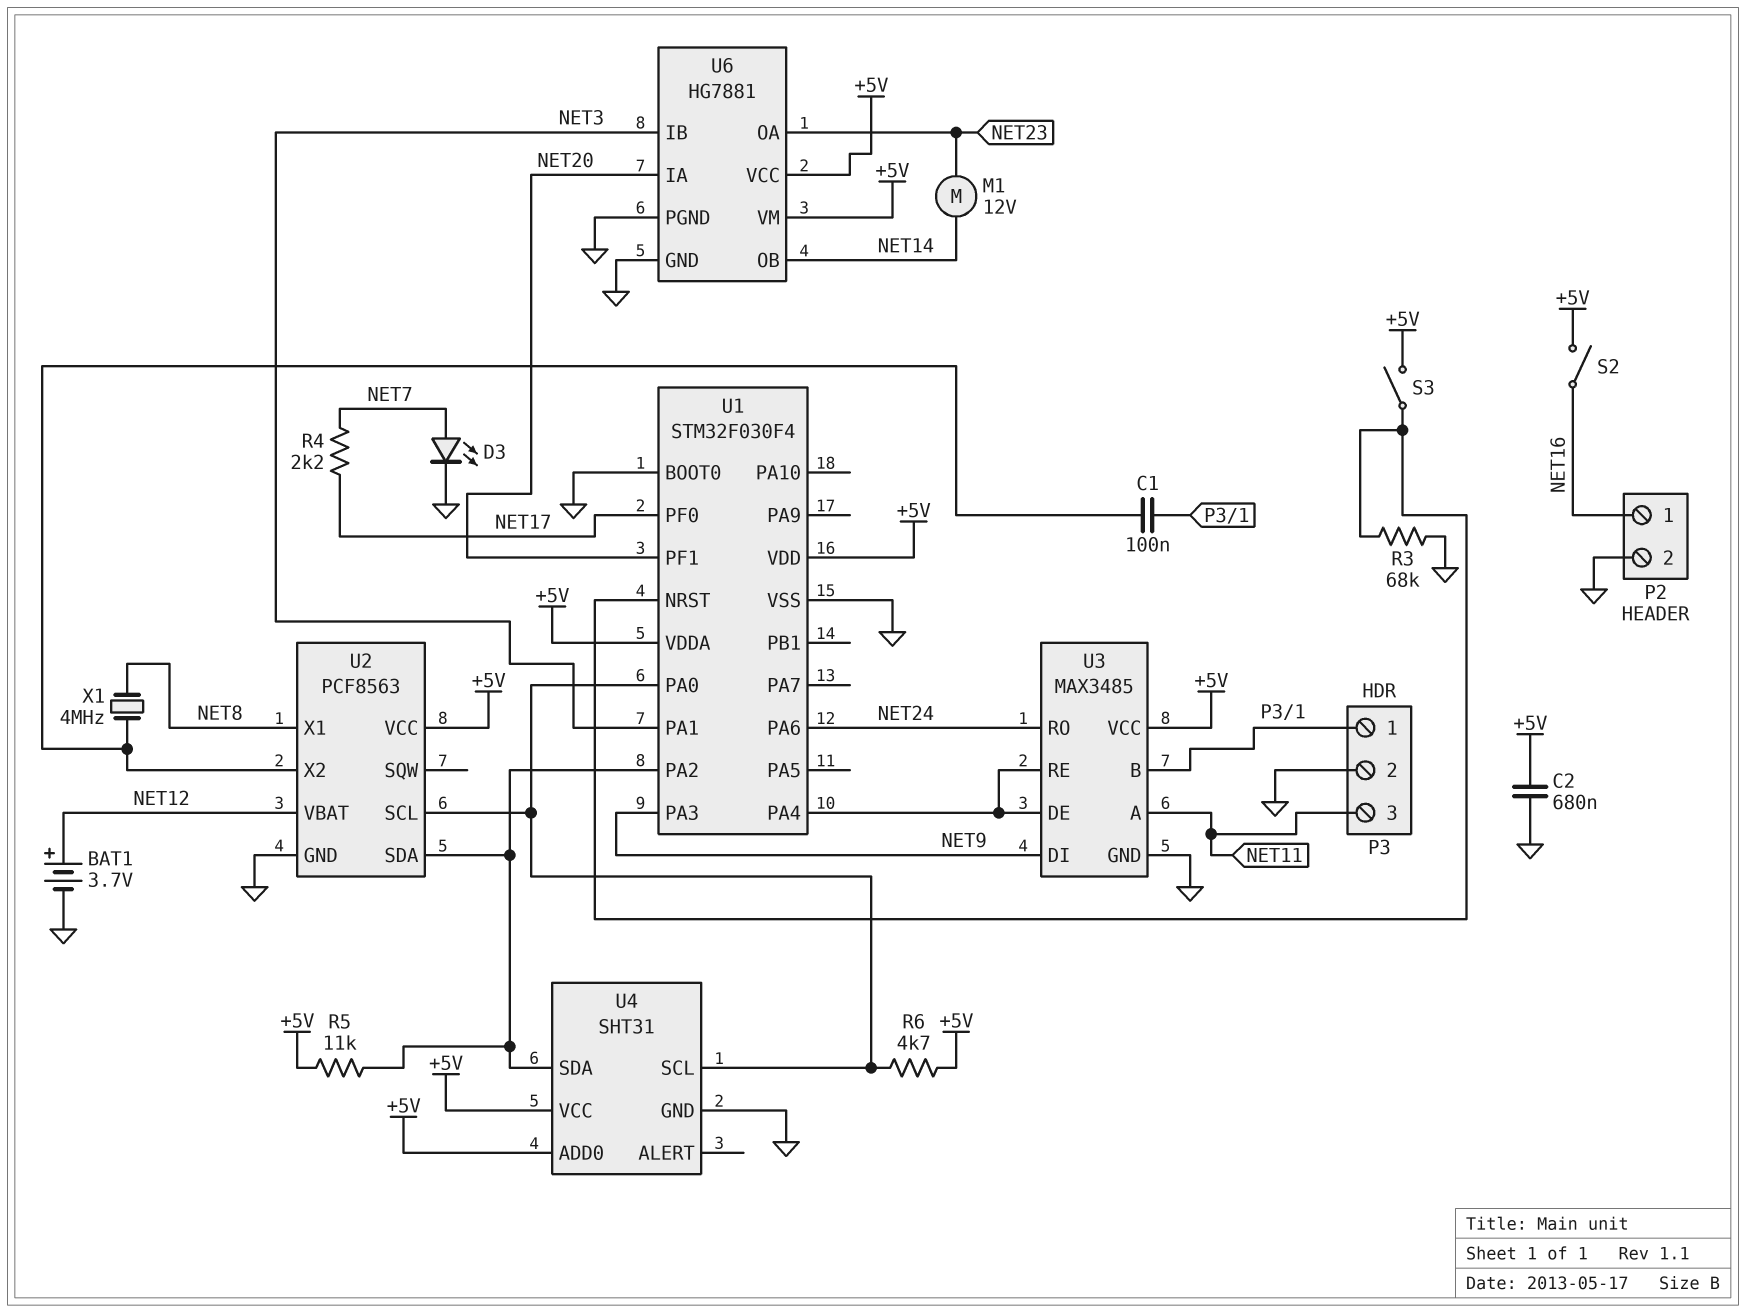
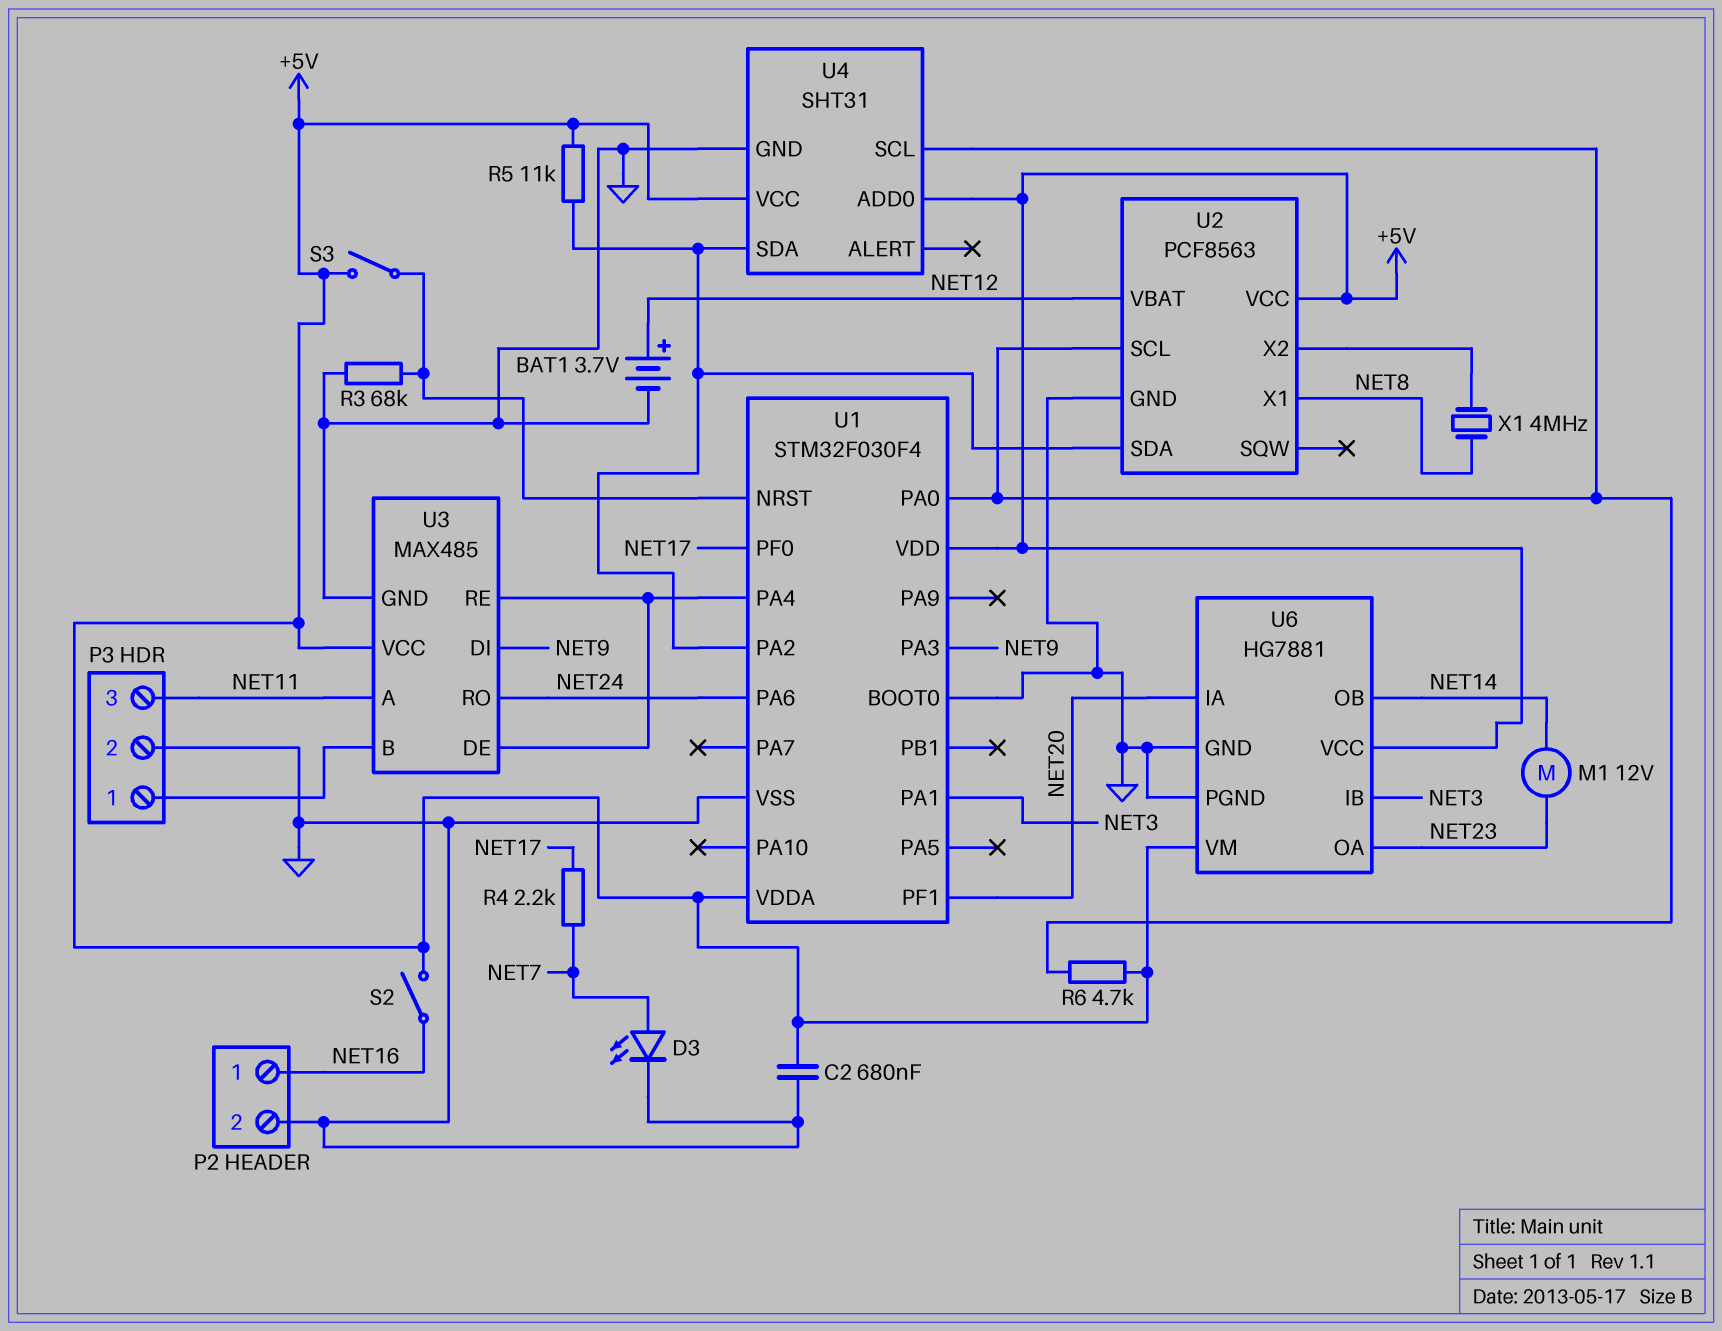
C1: 100nF (P3/1, U2/X2) -> none
U3: MAX3485 -> MAX485

